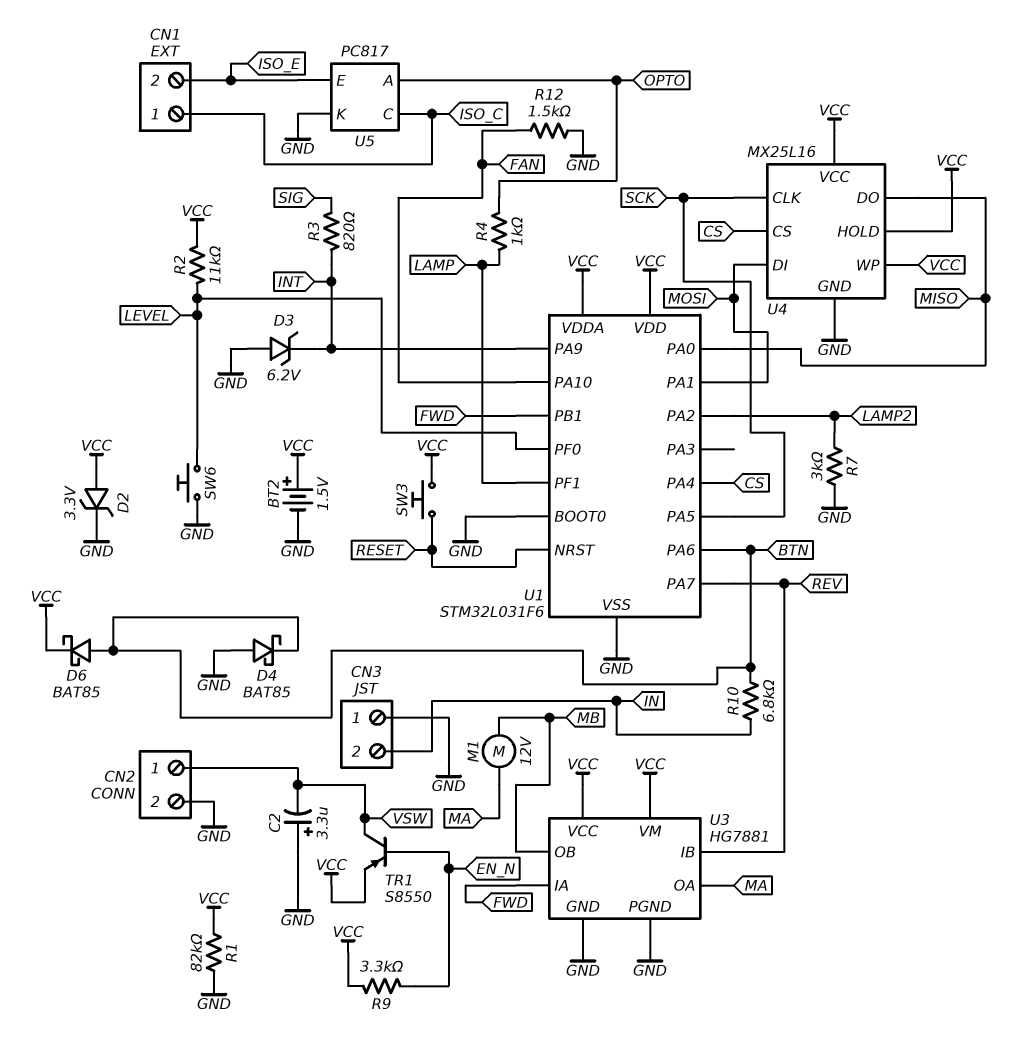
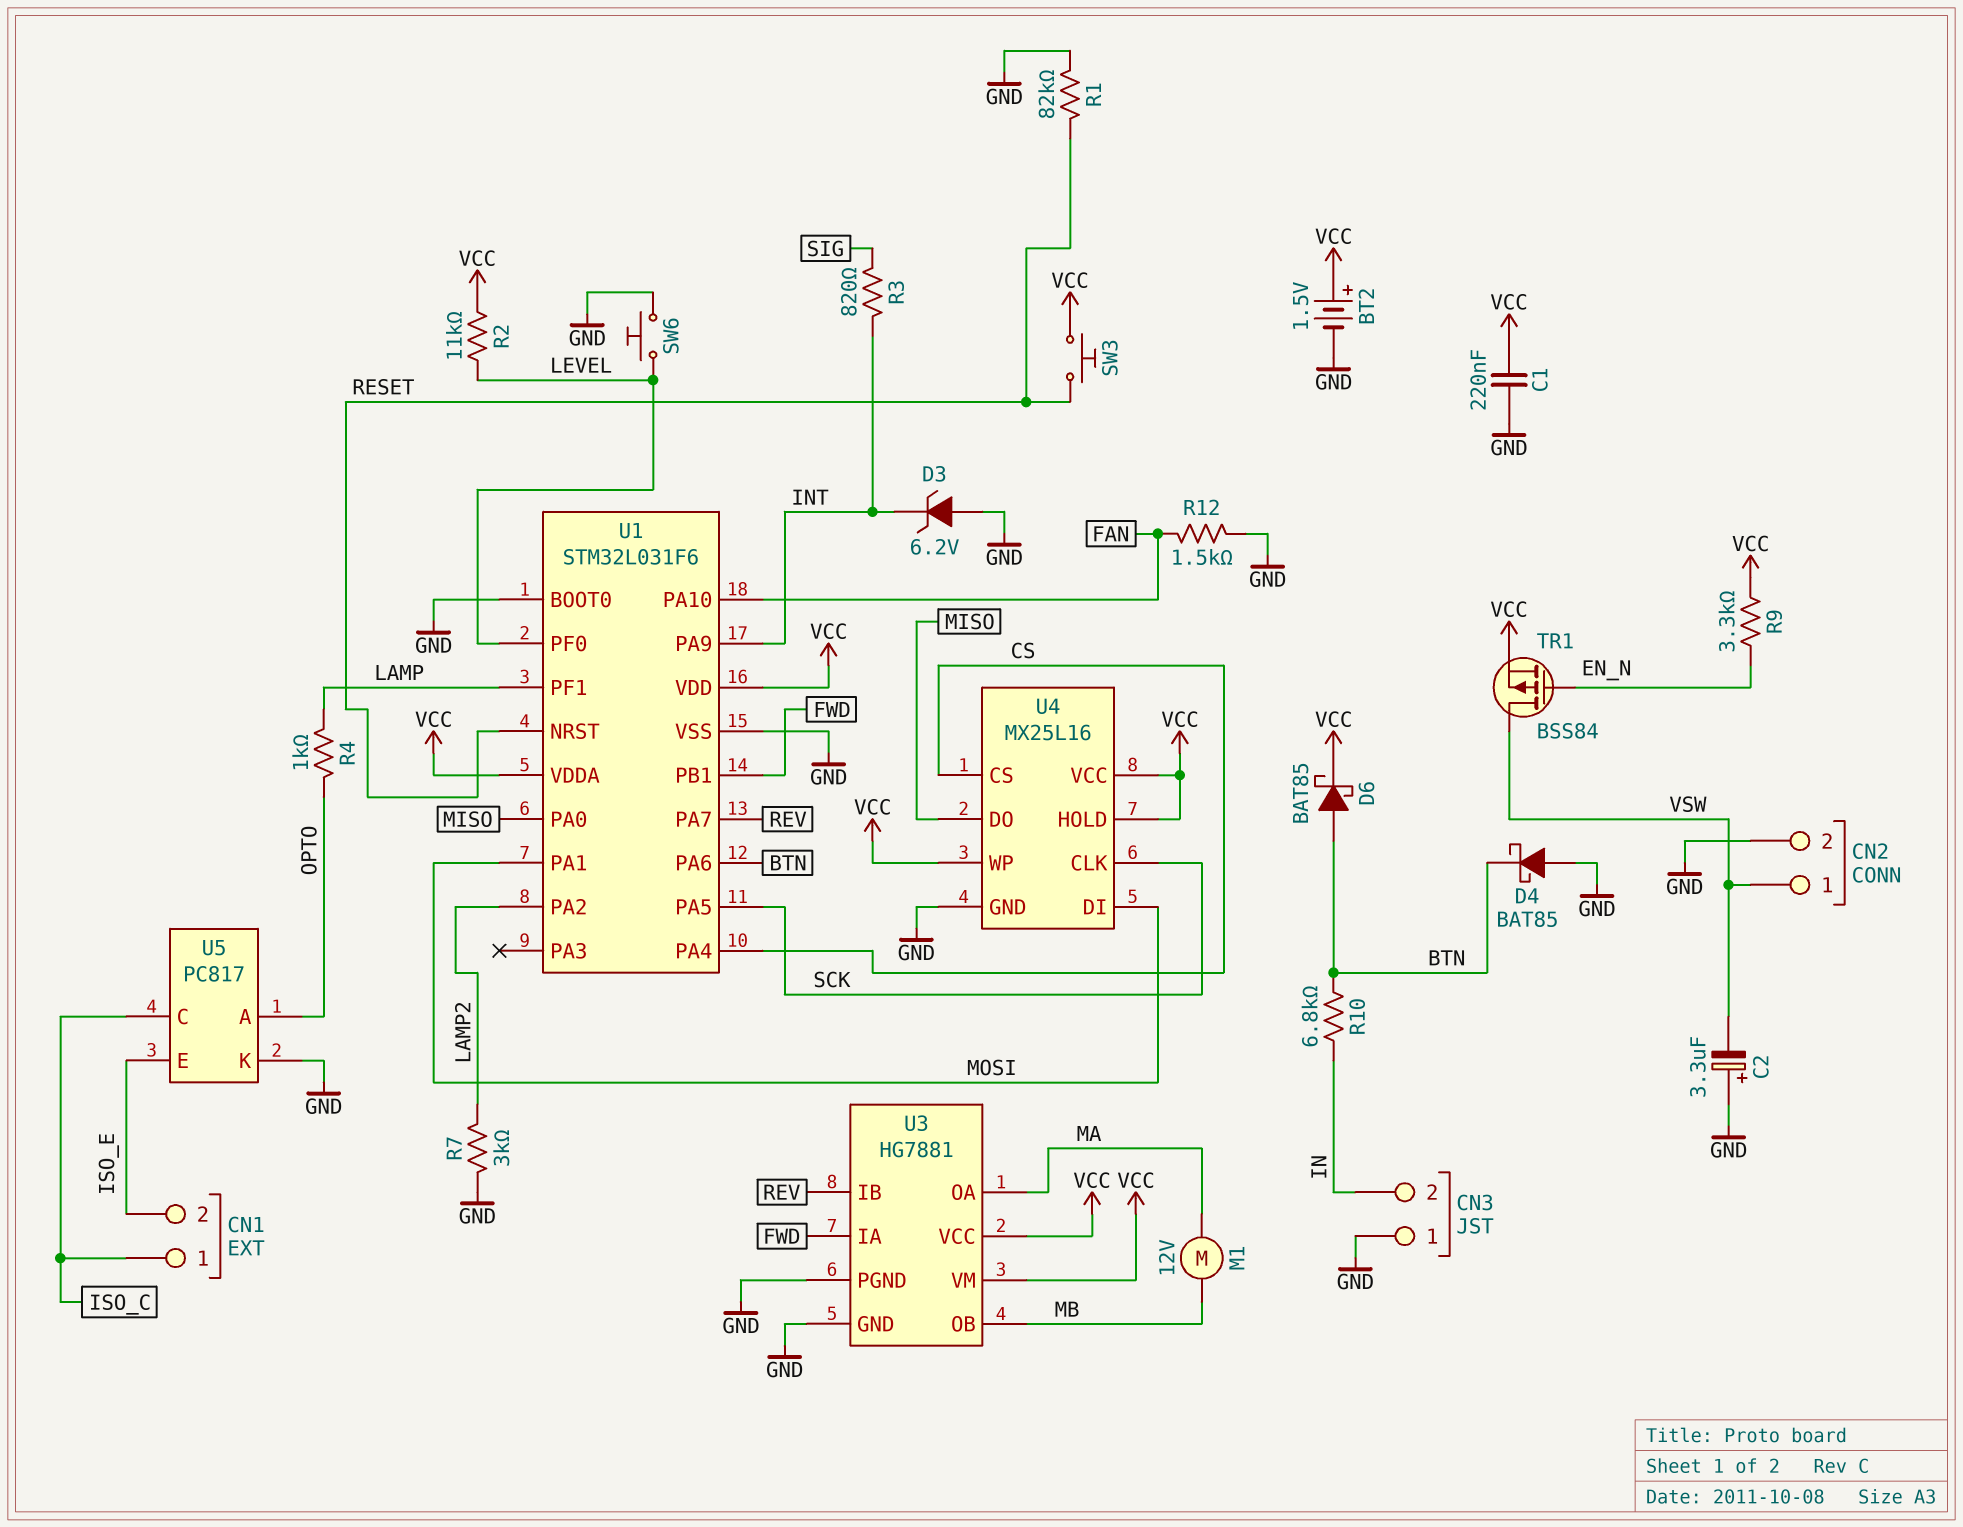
C1: none -> 220nF (GND, VCC)
D2: zener 3.3V (A VCC, K GND) -> none
R1: 82k (GND, VCC) -> 82k (GND, RESET)
TR1: PNP S8550 (B EN_N, C VSW, E VCC) -> PMOS BSS84 (G EN_N, D VSW, S VCC)

